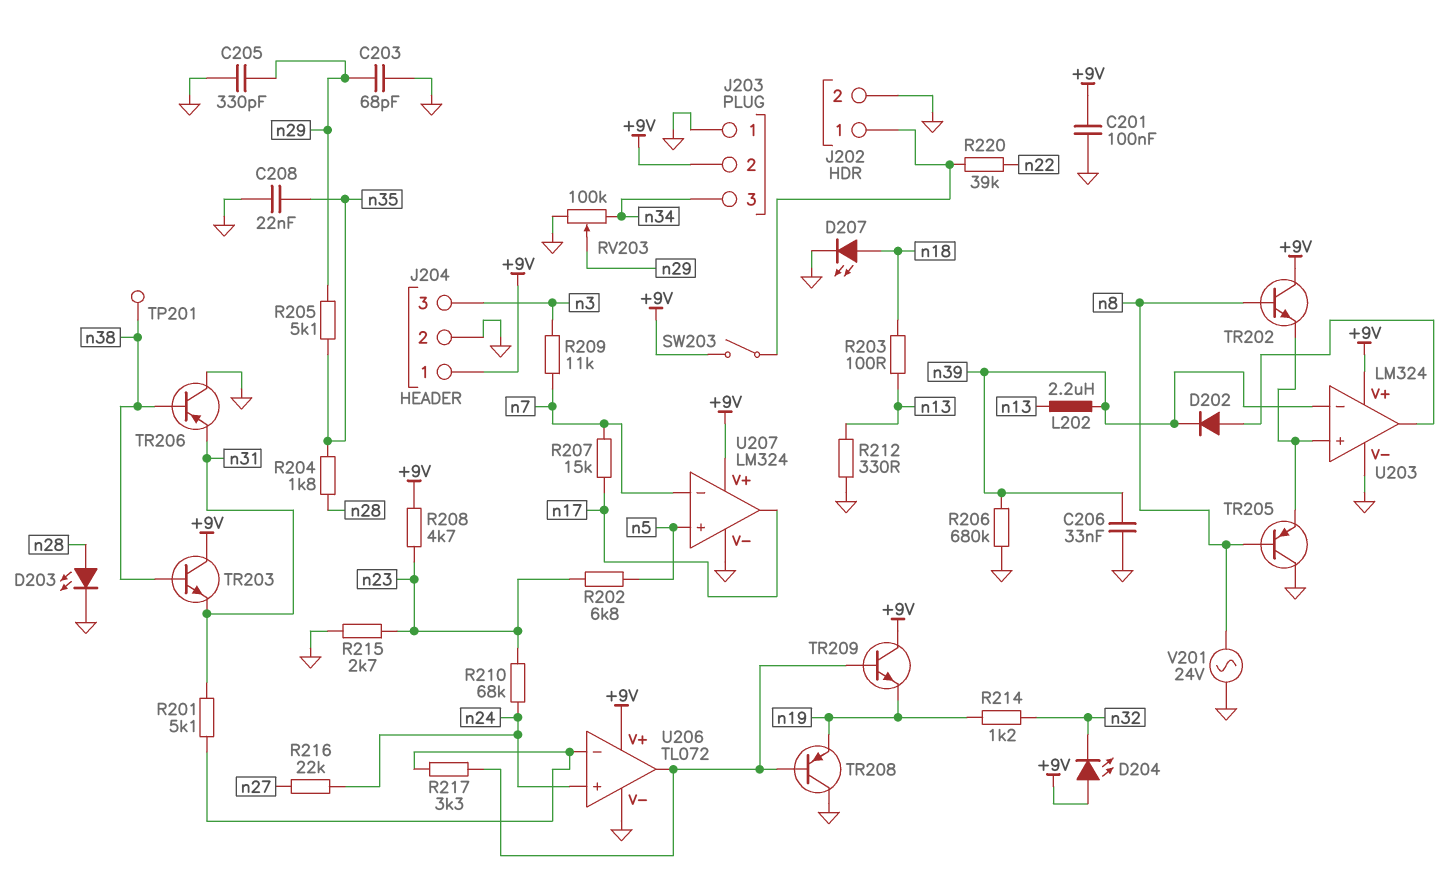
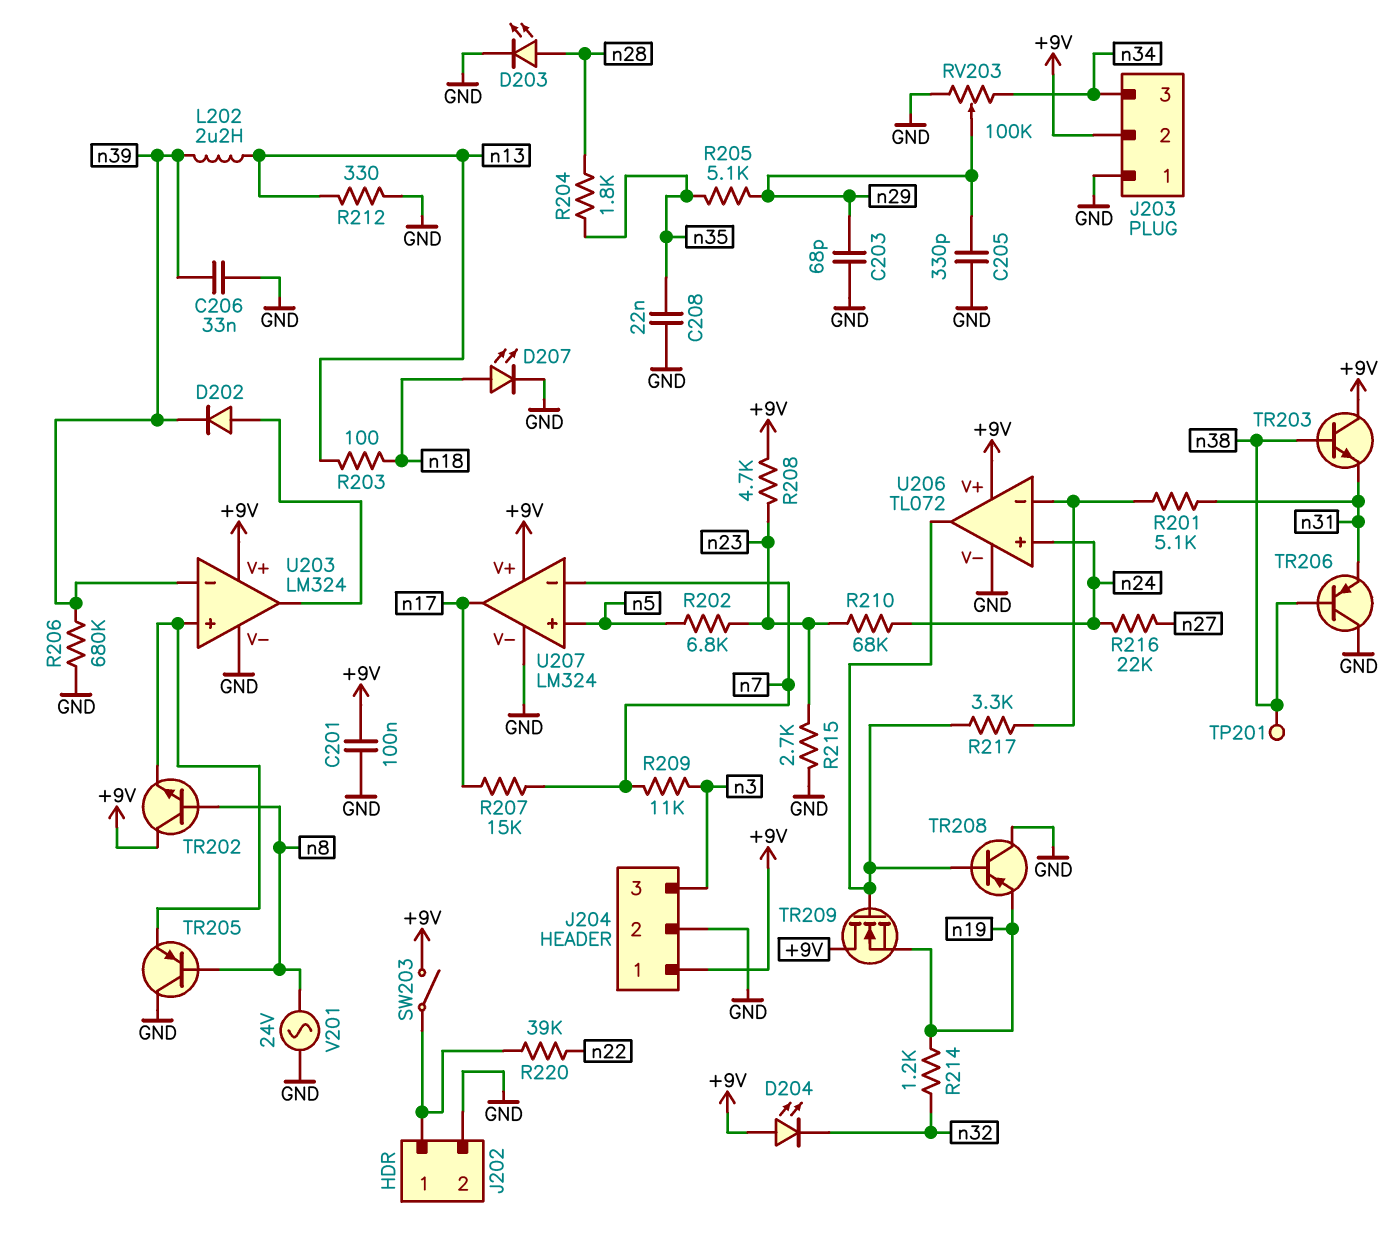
TR209: NPN (B U206/out, C +9V, E n19) -> NMOS (G U206/out, D +9V, S n19)

